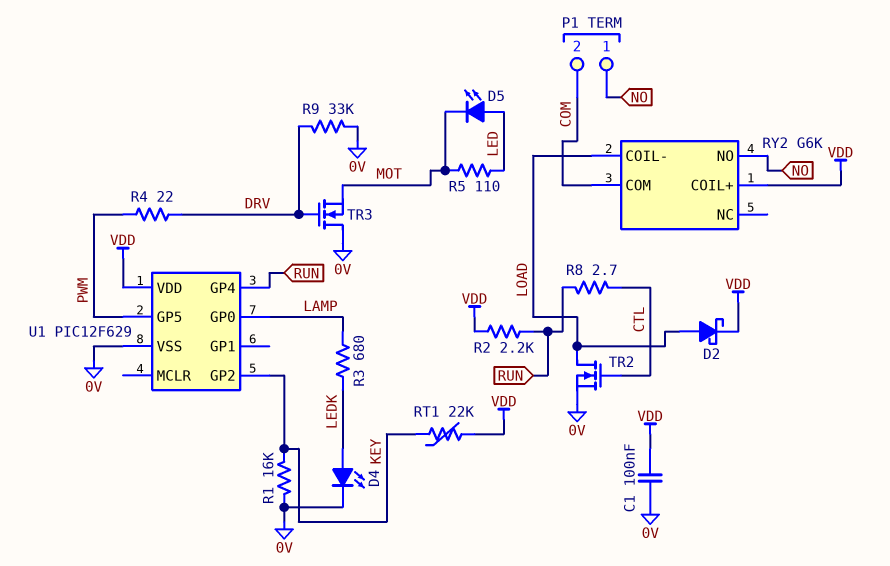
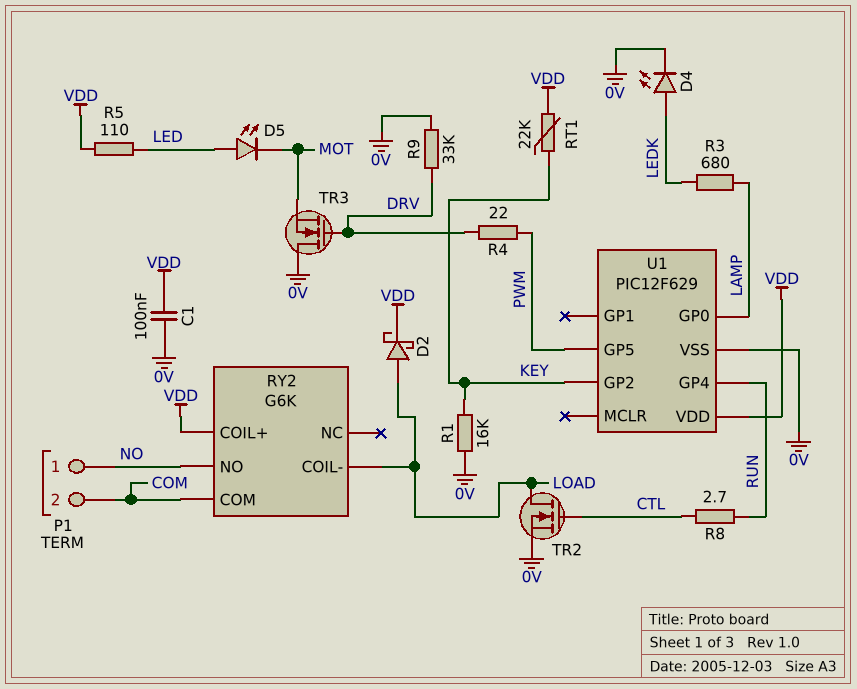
R2: 2.2k (RUN, VDD) -> none
R5: 110 (LED, MOT) -> 110 (LED, VDD)

